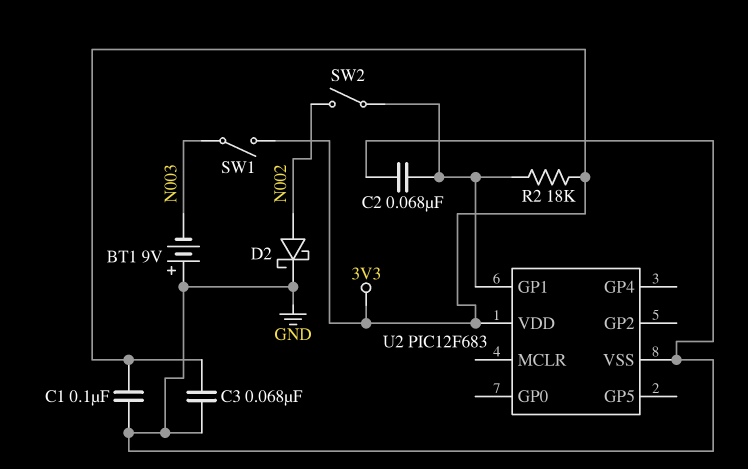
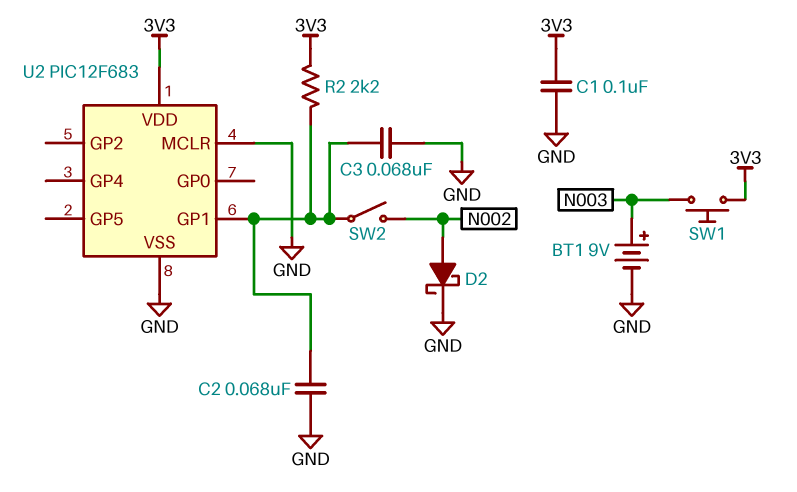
BT1: 9V (plus GND, minus N003) -> 9V (plus N003, minus GND)
C3: 68nF (3V3, GND) -> 68nF (GND, U2/GP1)
R2: 18k (3V3, U2/GP1) -> 2.2k (3V3, U2/GP1)
SW1: switch (3V3, N003) -> button (3V3, N003)
U2 pin MCLR: none -> GND

